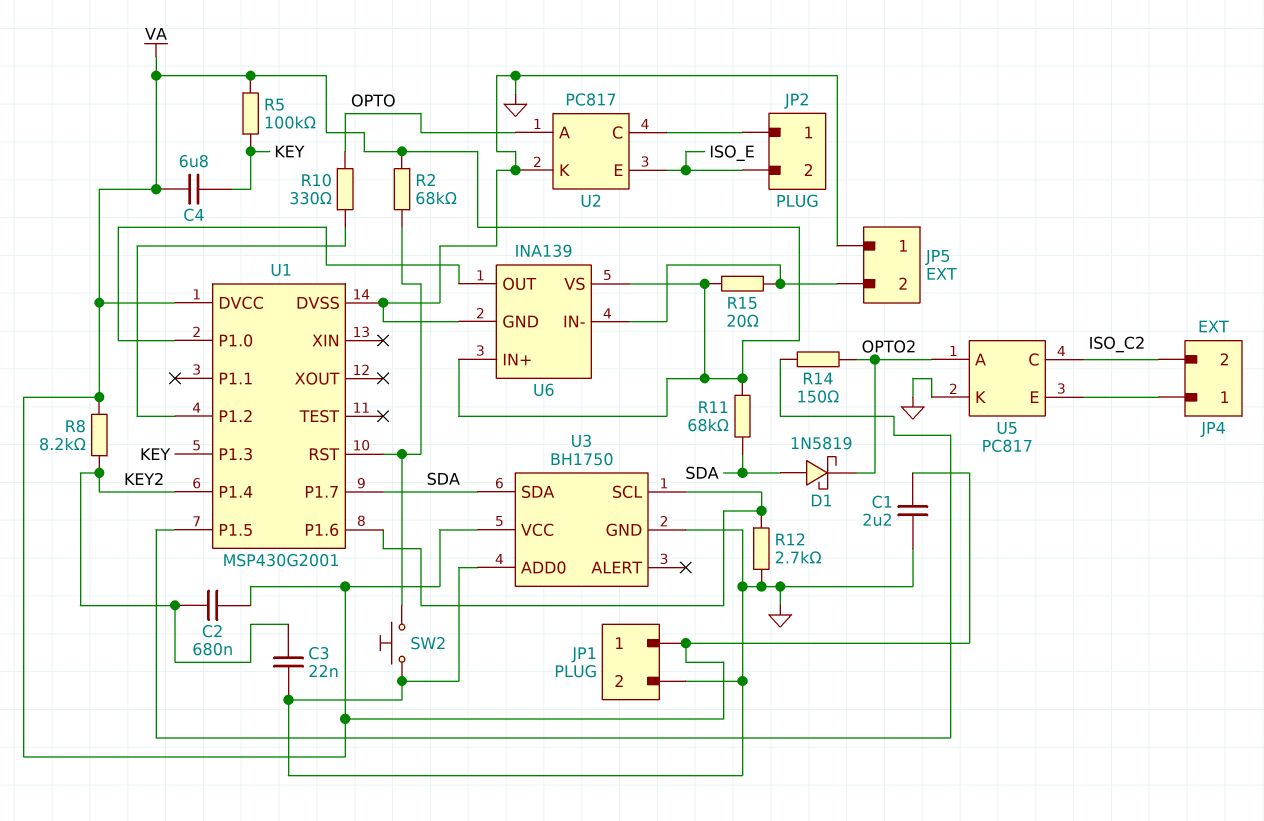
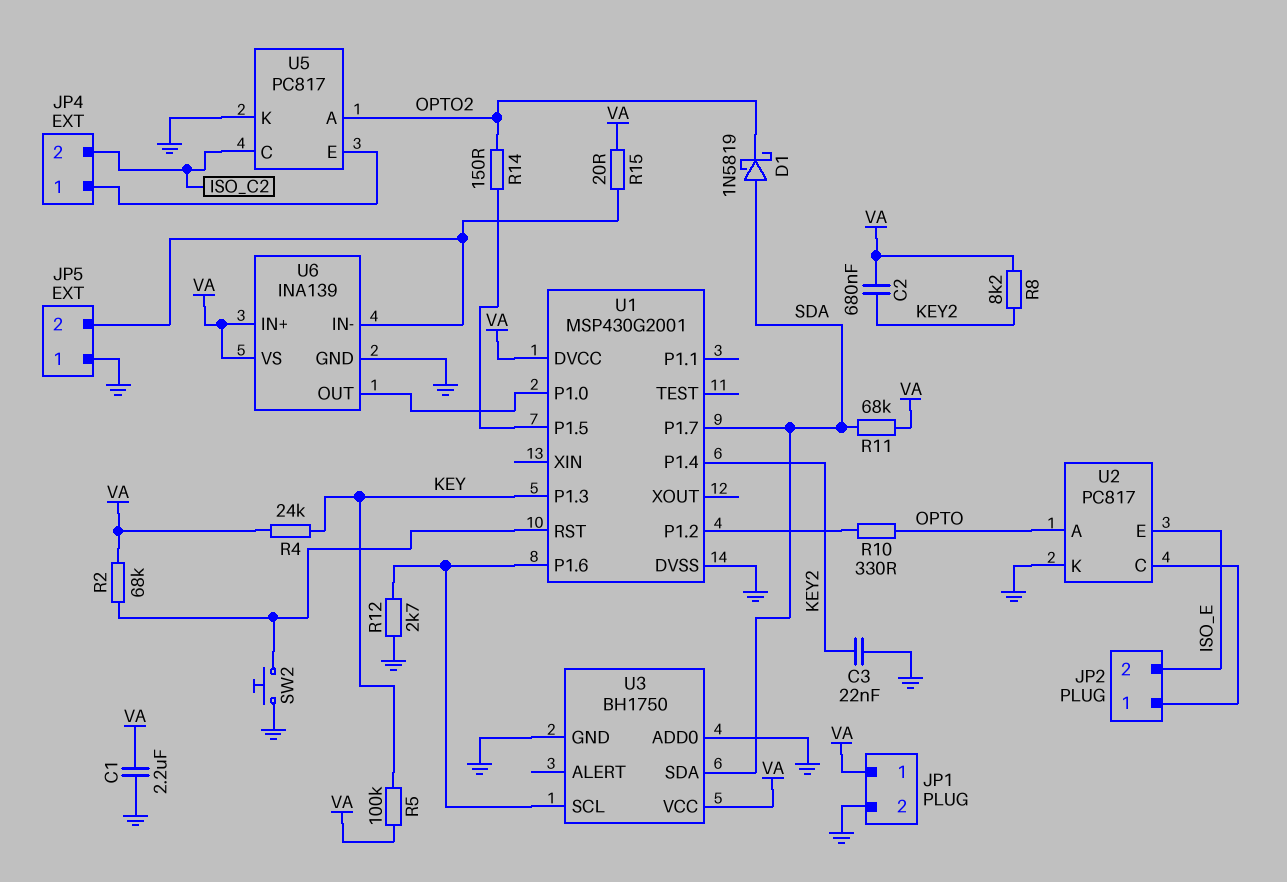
C4: 6.8uF (KEY, VA) -> none
R4: none -> 24k (KEY, VA)

